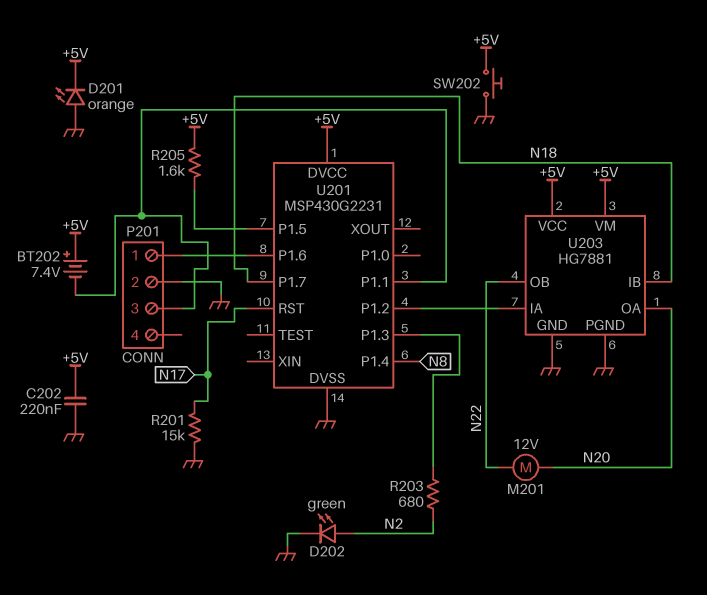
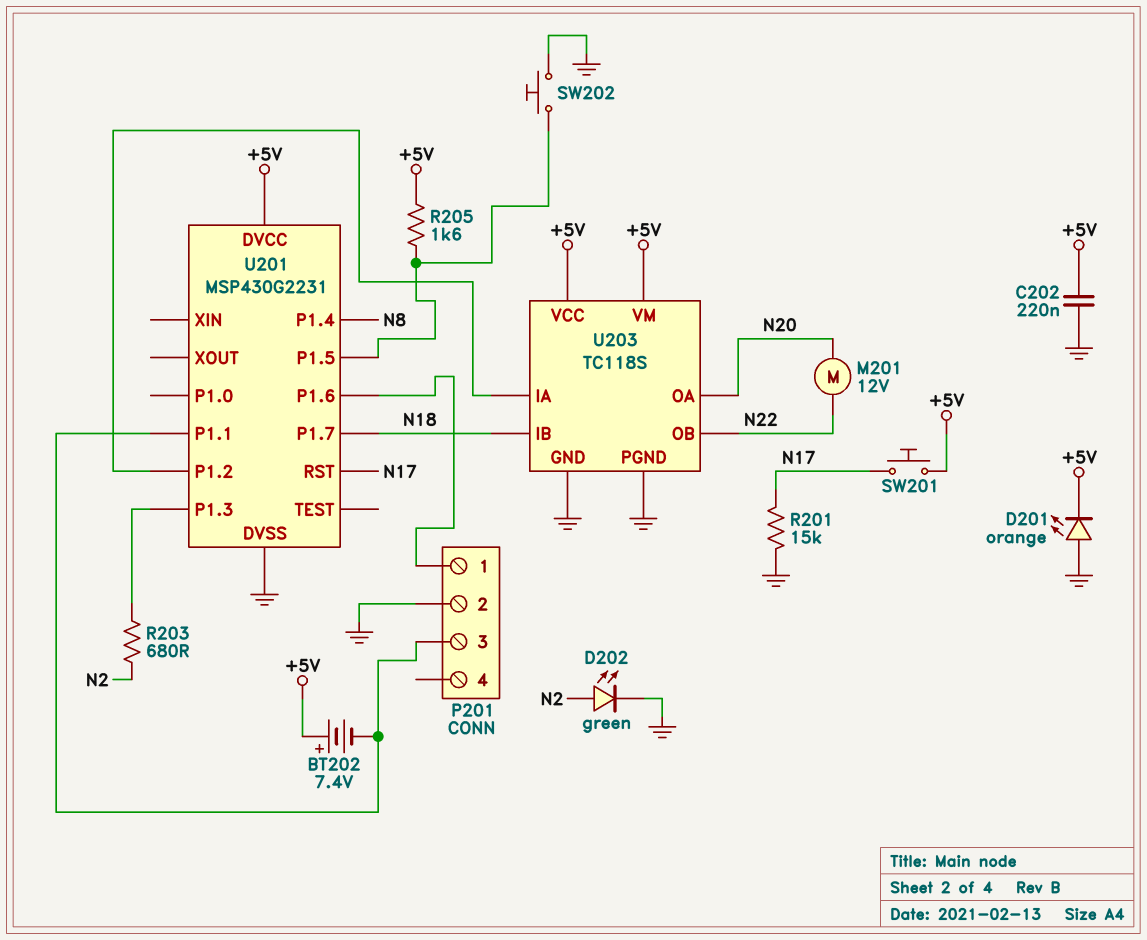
SW201: none -> button (+5V, N17)
SW202: button (+5V, GND) -> button (GND, U201/P1.5)
U203: HG7881 -> TC118S

